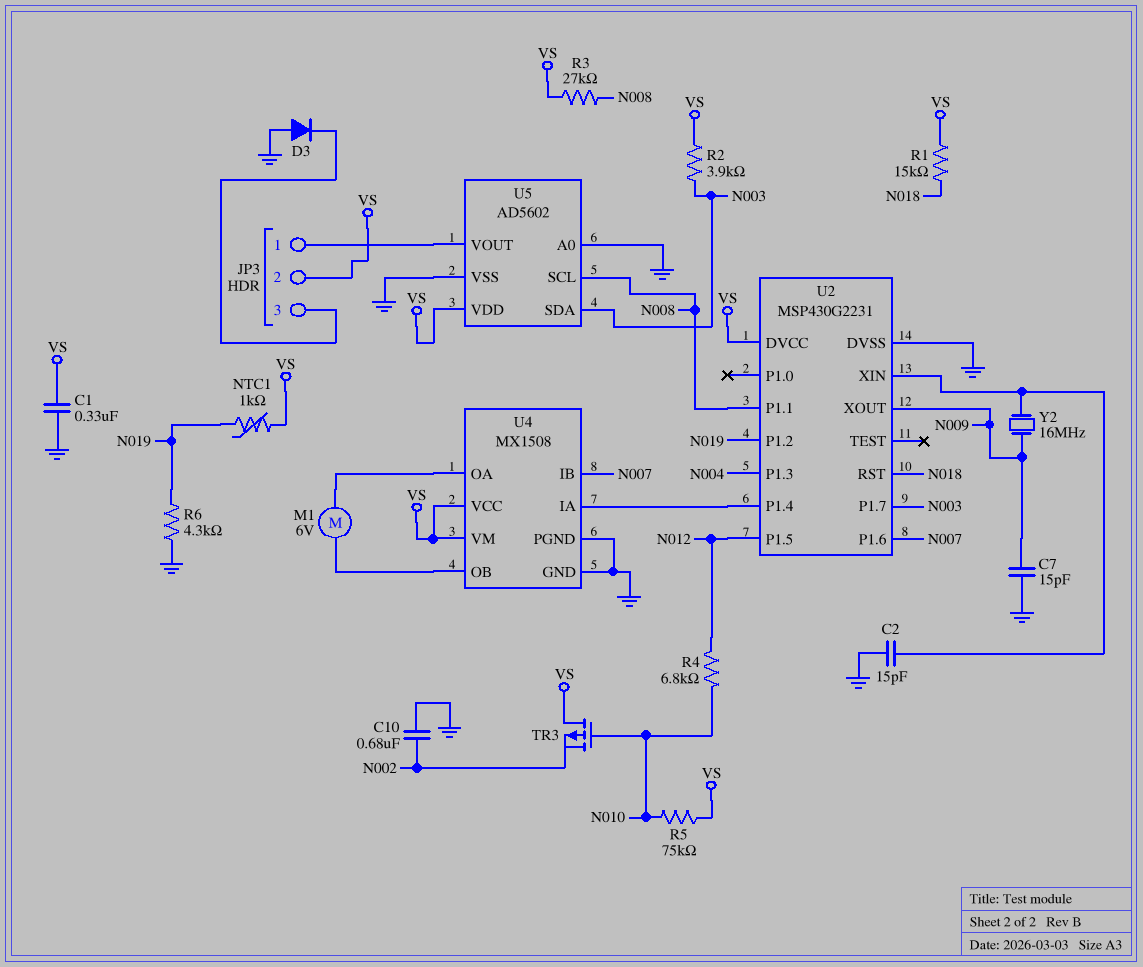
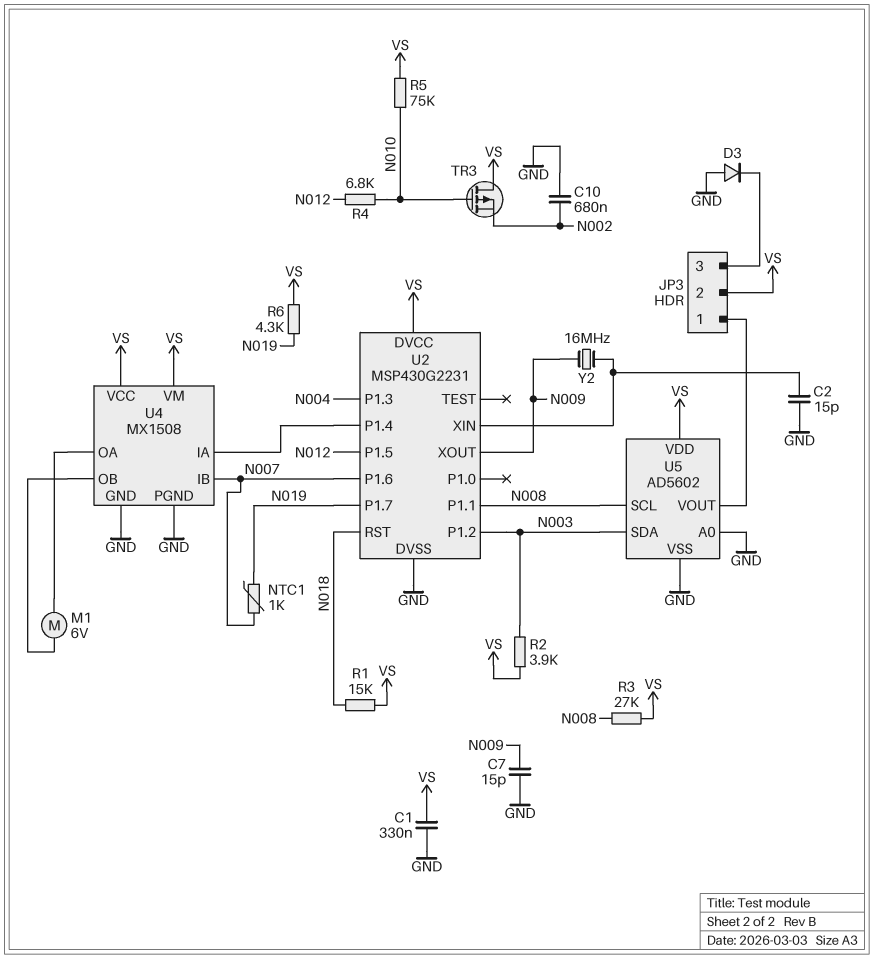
NTC1: 1k (N019, VS) -> 1k (N007, N019)
R6: 4.3k (GND, N019) -> 4.3k (N019, VS)
U2 pin P1.2: N019 -> N003
U2 pin P1.7: N003 -> N019

